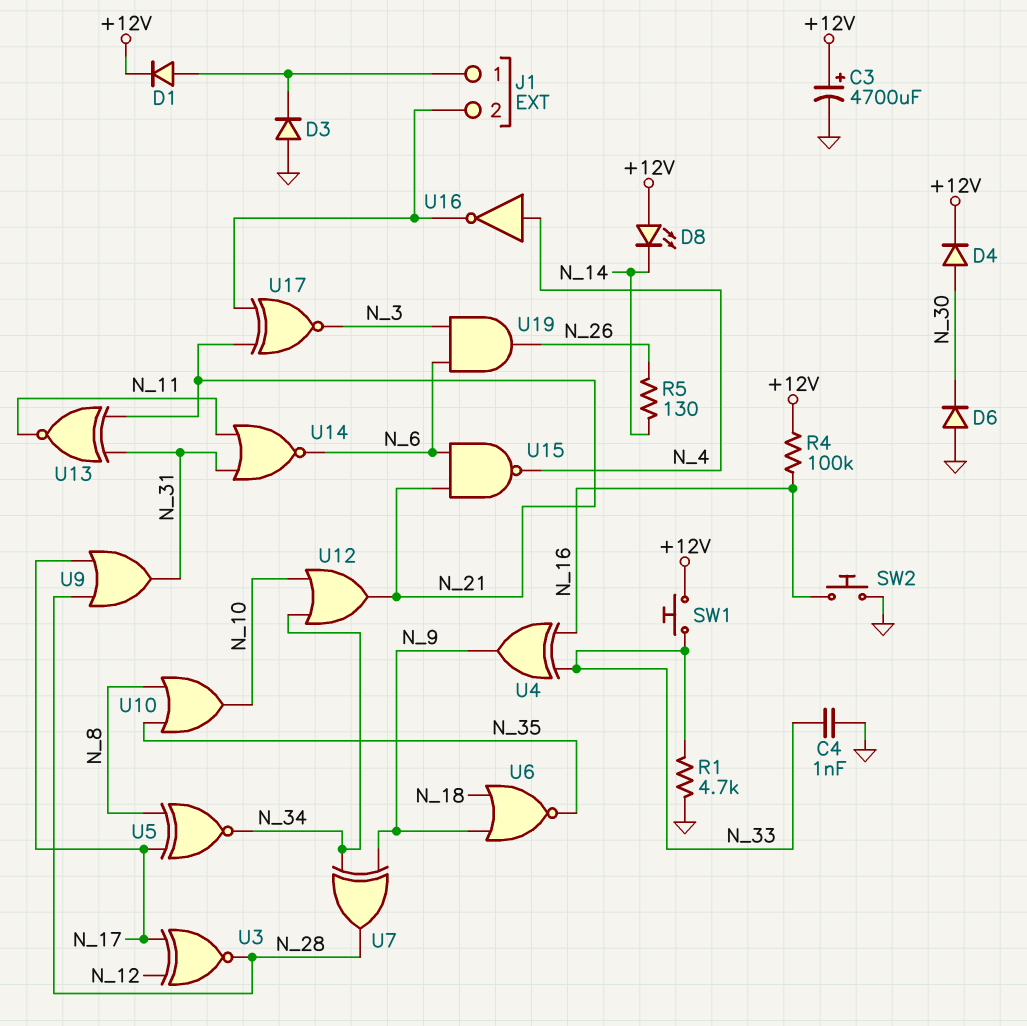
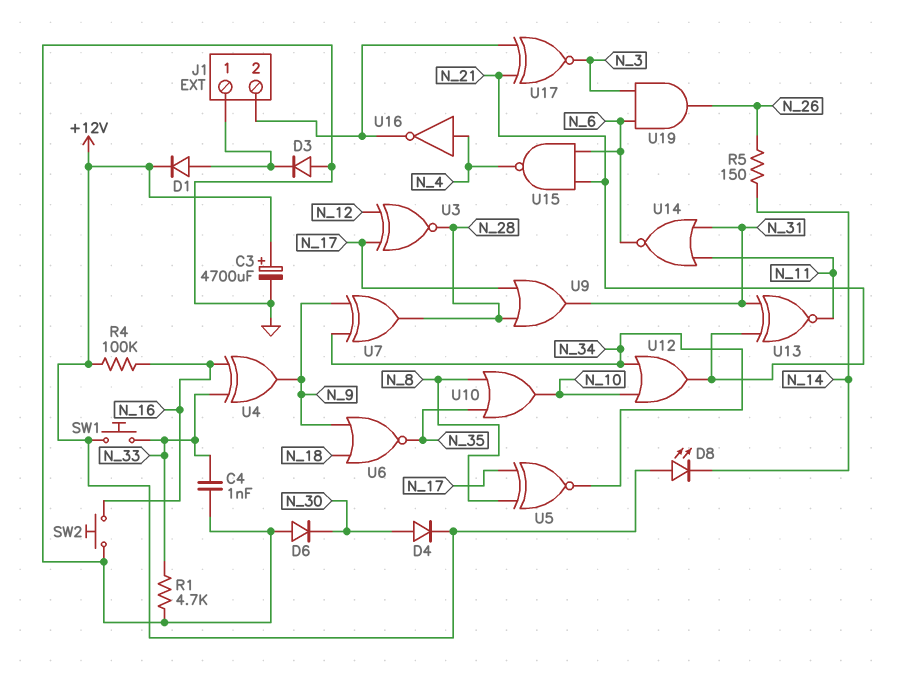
R5: 130 (N_14, N_26) -> 150 (N_14, N_26)

